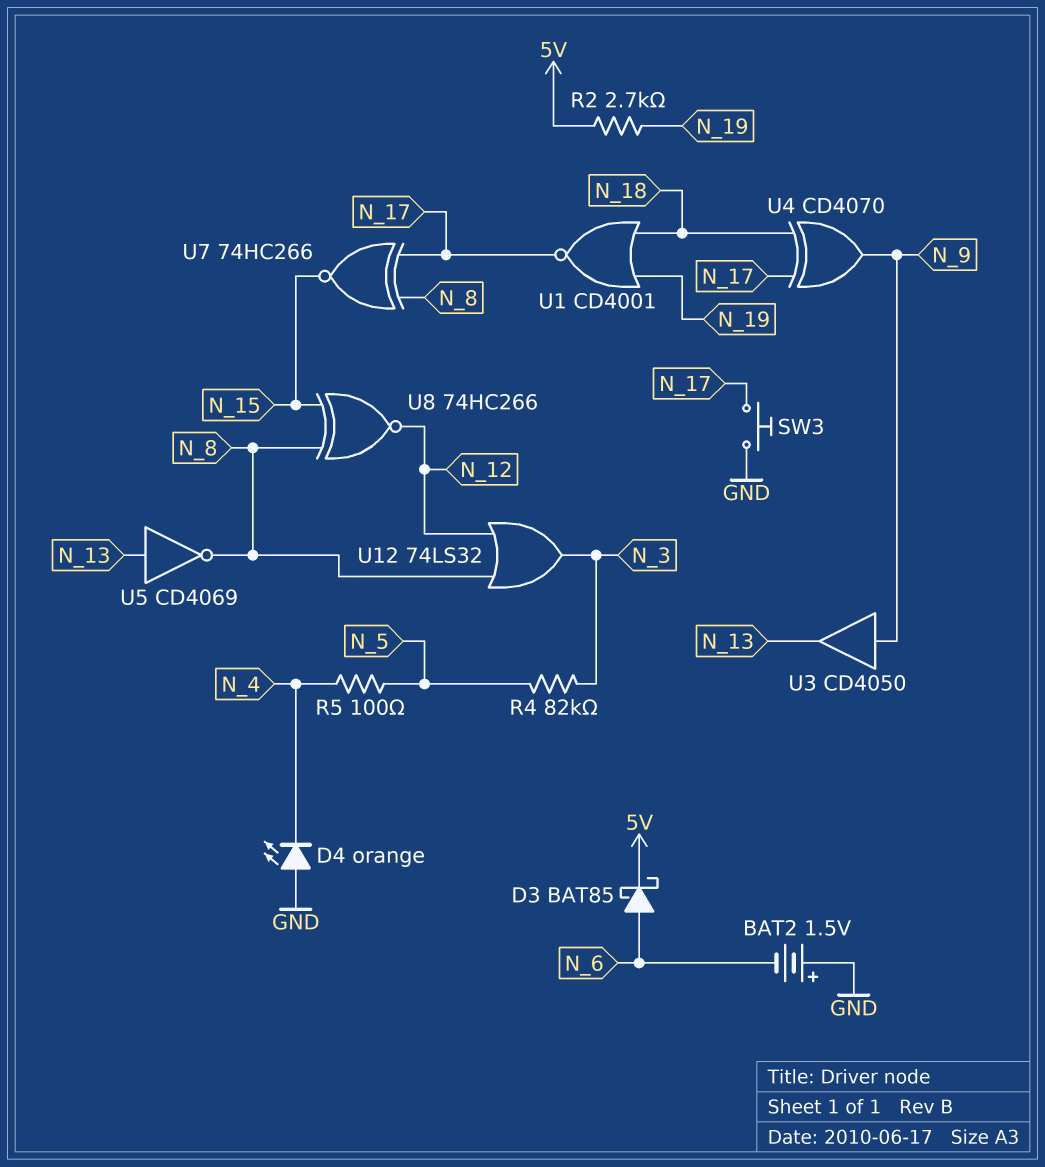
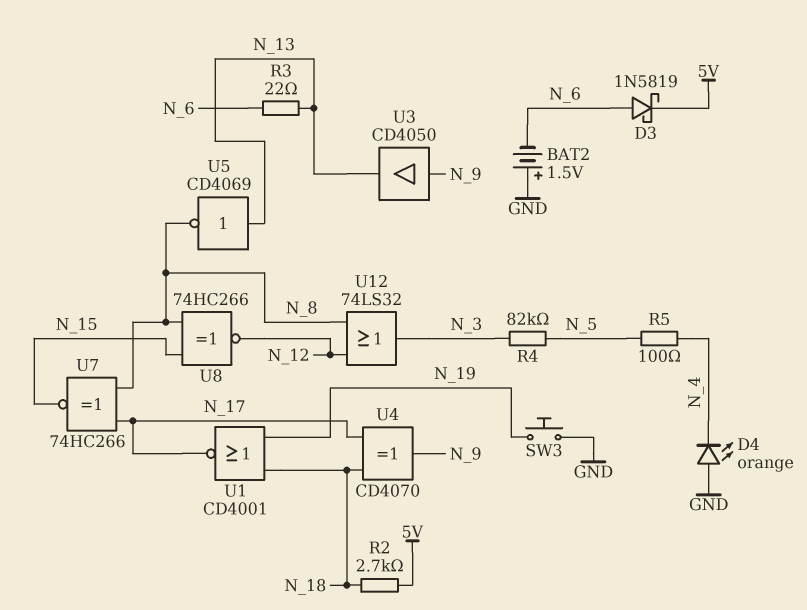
D3: schottky BAT85 (A N_6, K 5V) -> schottky 1N5819 (A N_6, K 5V)
R2: 2.7k (5V, N_19) -> 2.7k (5V, N_18)
R3: none -> 22 (N_6, N_13)
SW3: button (GND, N_17) -> button (GND, N_19)

